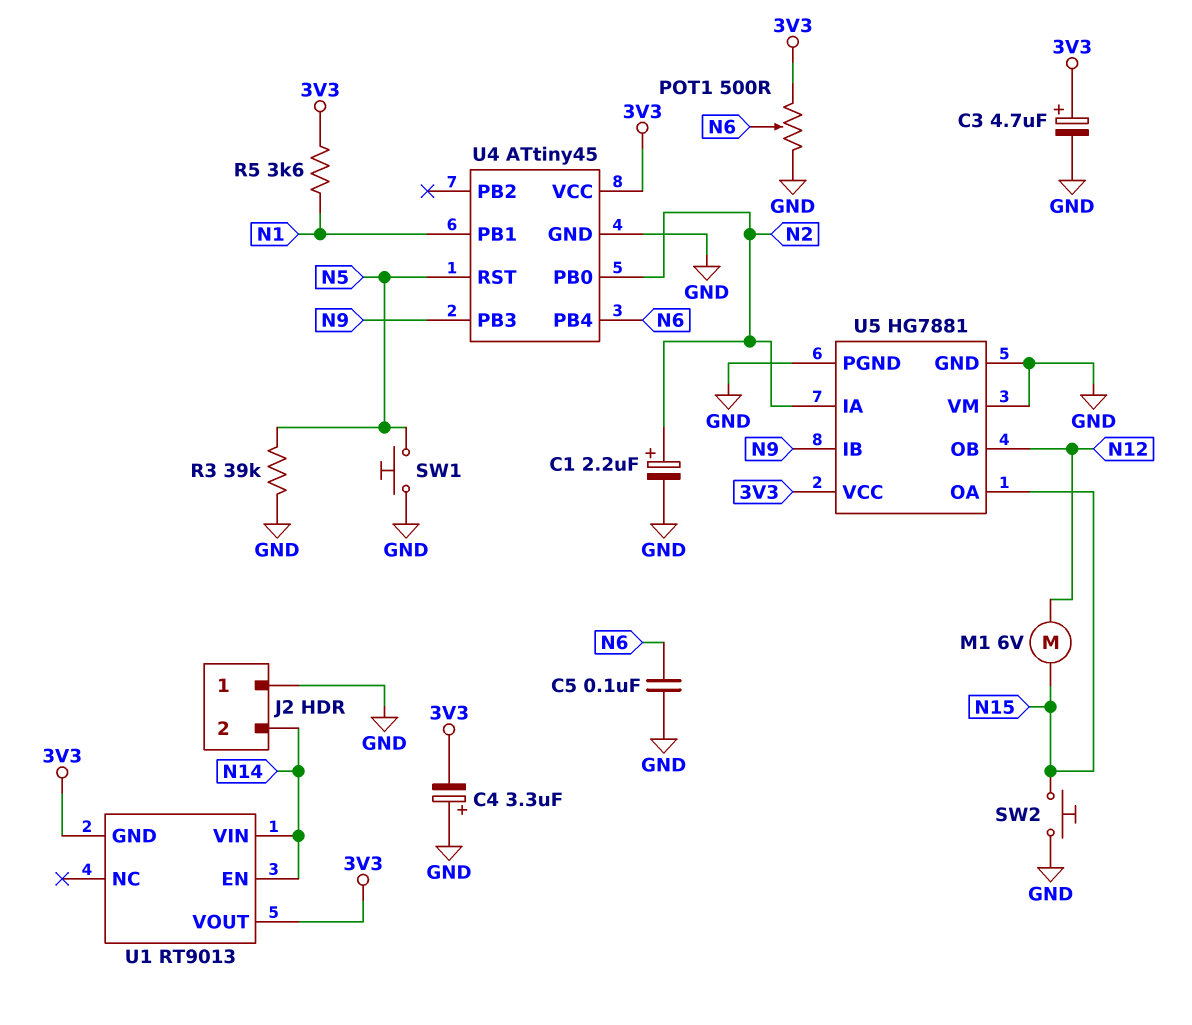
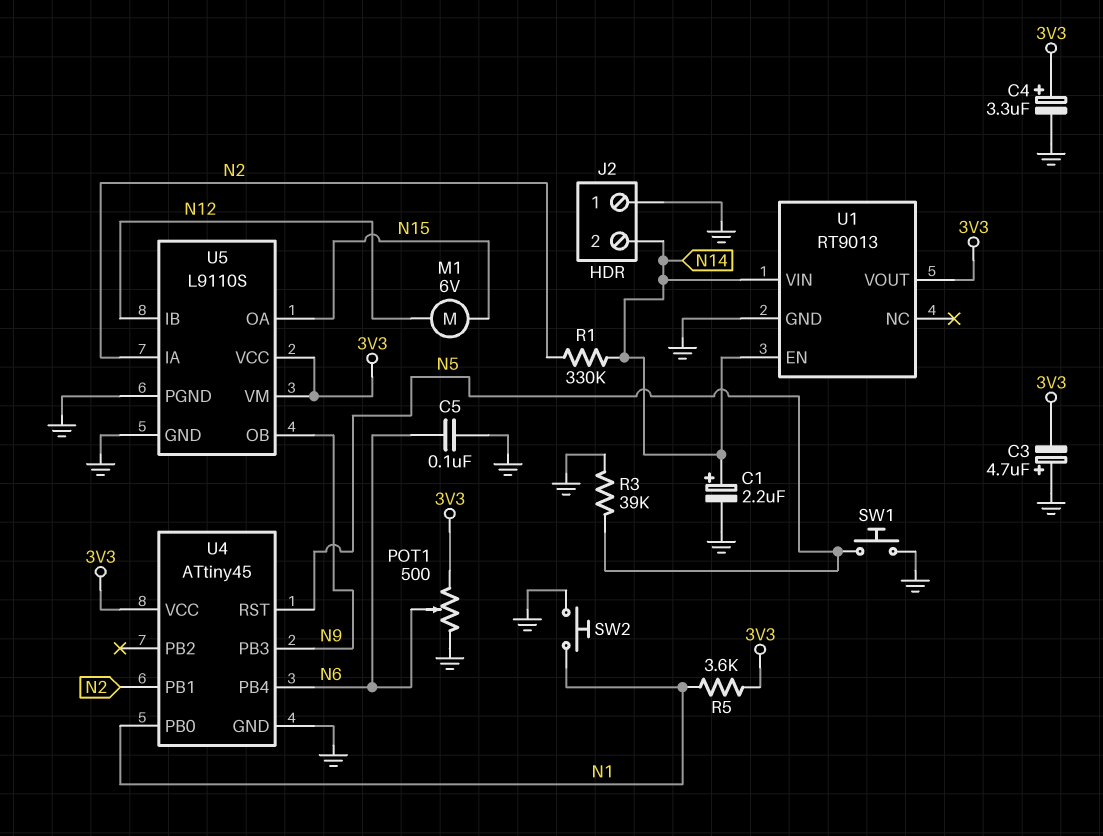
C1: 2.2uF (plus N2, minus GND) -> 2.2uF (plus N14, minus GND)
C3: 4.7uF (plus 3V3, minus GND) -> 4.7uF (plus GND, minus 3V3)
C4: 3.3uF (plus GND, minus 3V3) -> 3.3uF (plus 3V3, minus GND)
R1: none -> 330k (N2, N14)
SW2: button (GND, N15) -> button (GND, N1)
U1 pin GND: 3V3 -> GND
U4 pin PB0: N2 -> N1
U4 pin PB1: N1 -> N2
U5: HG7881 -> L9110S
U5 pin IB: N9 -> N12
U5 pin OB: N12 -> N9
U5 pin VM: GND -> 3V3

